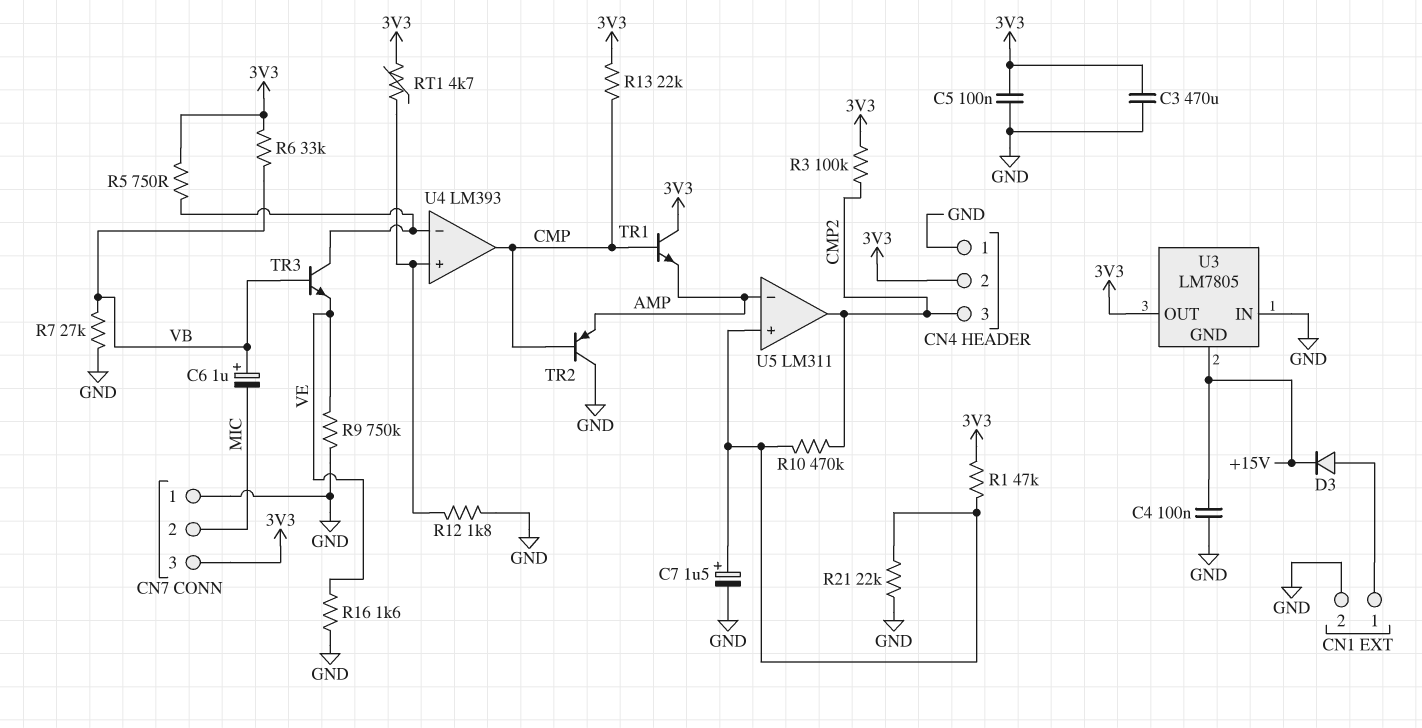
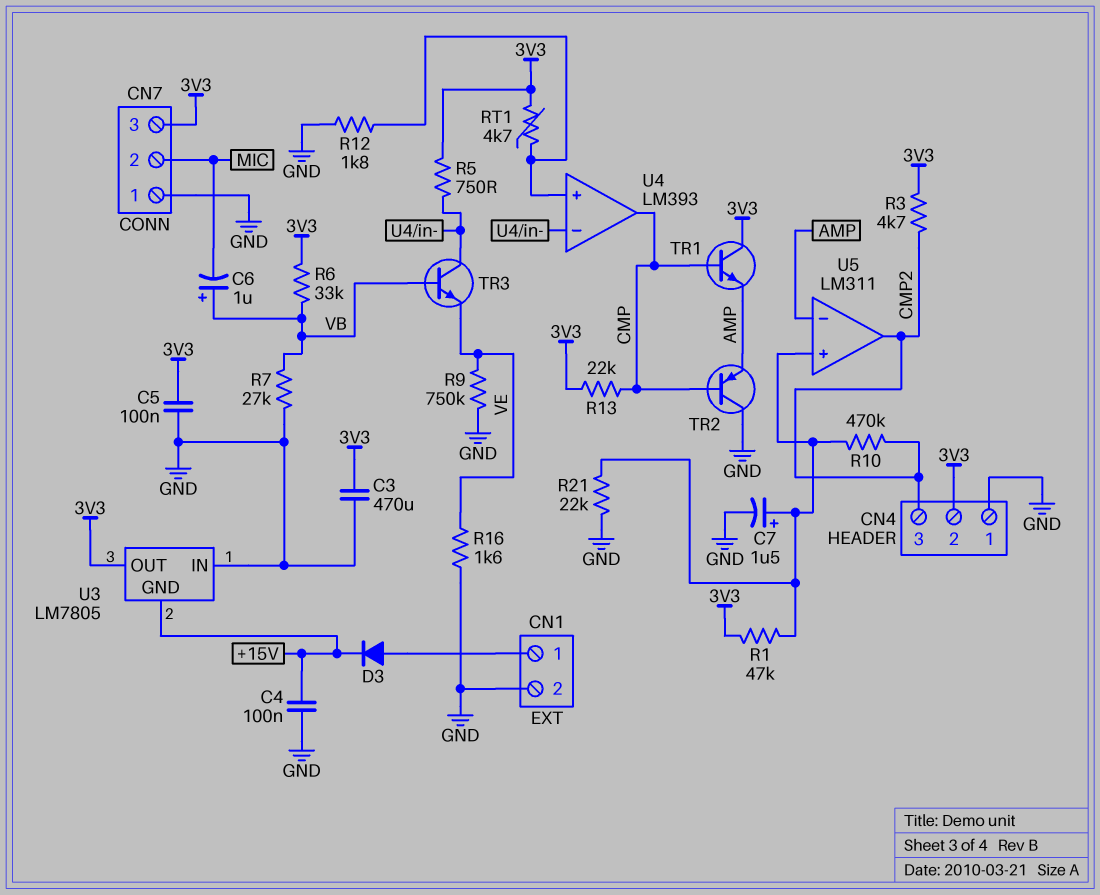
R3: 100k (3V3, CMP2) -> 4.7k (3V3, CMP2)

